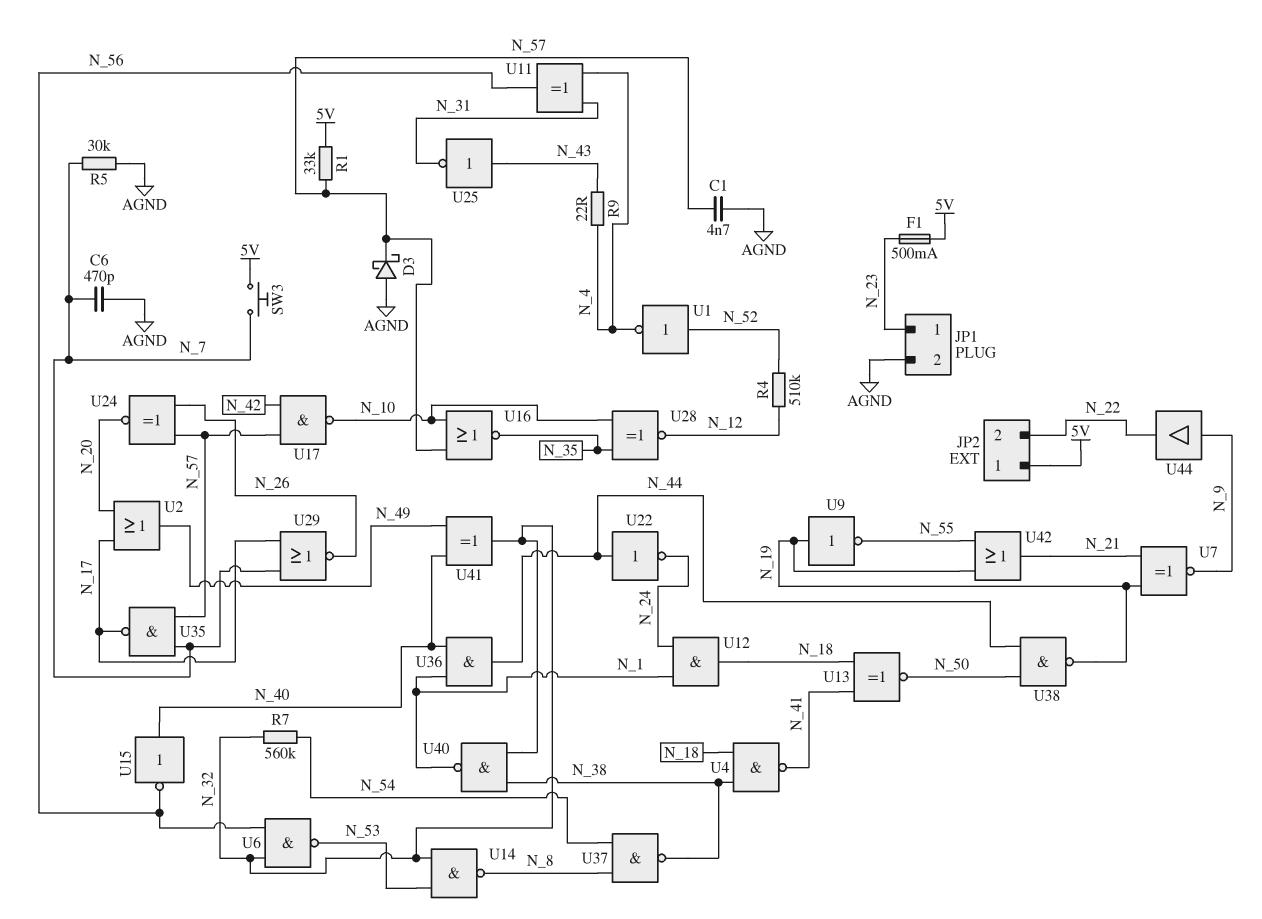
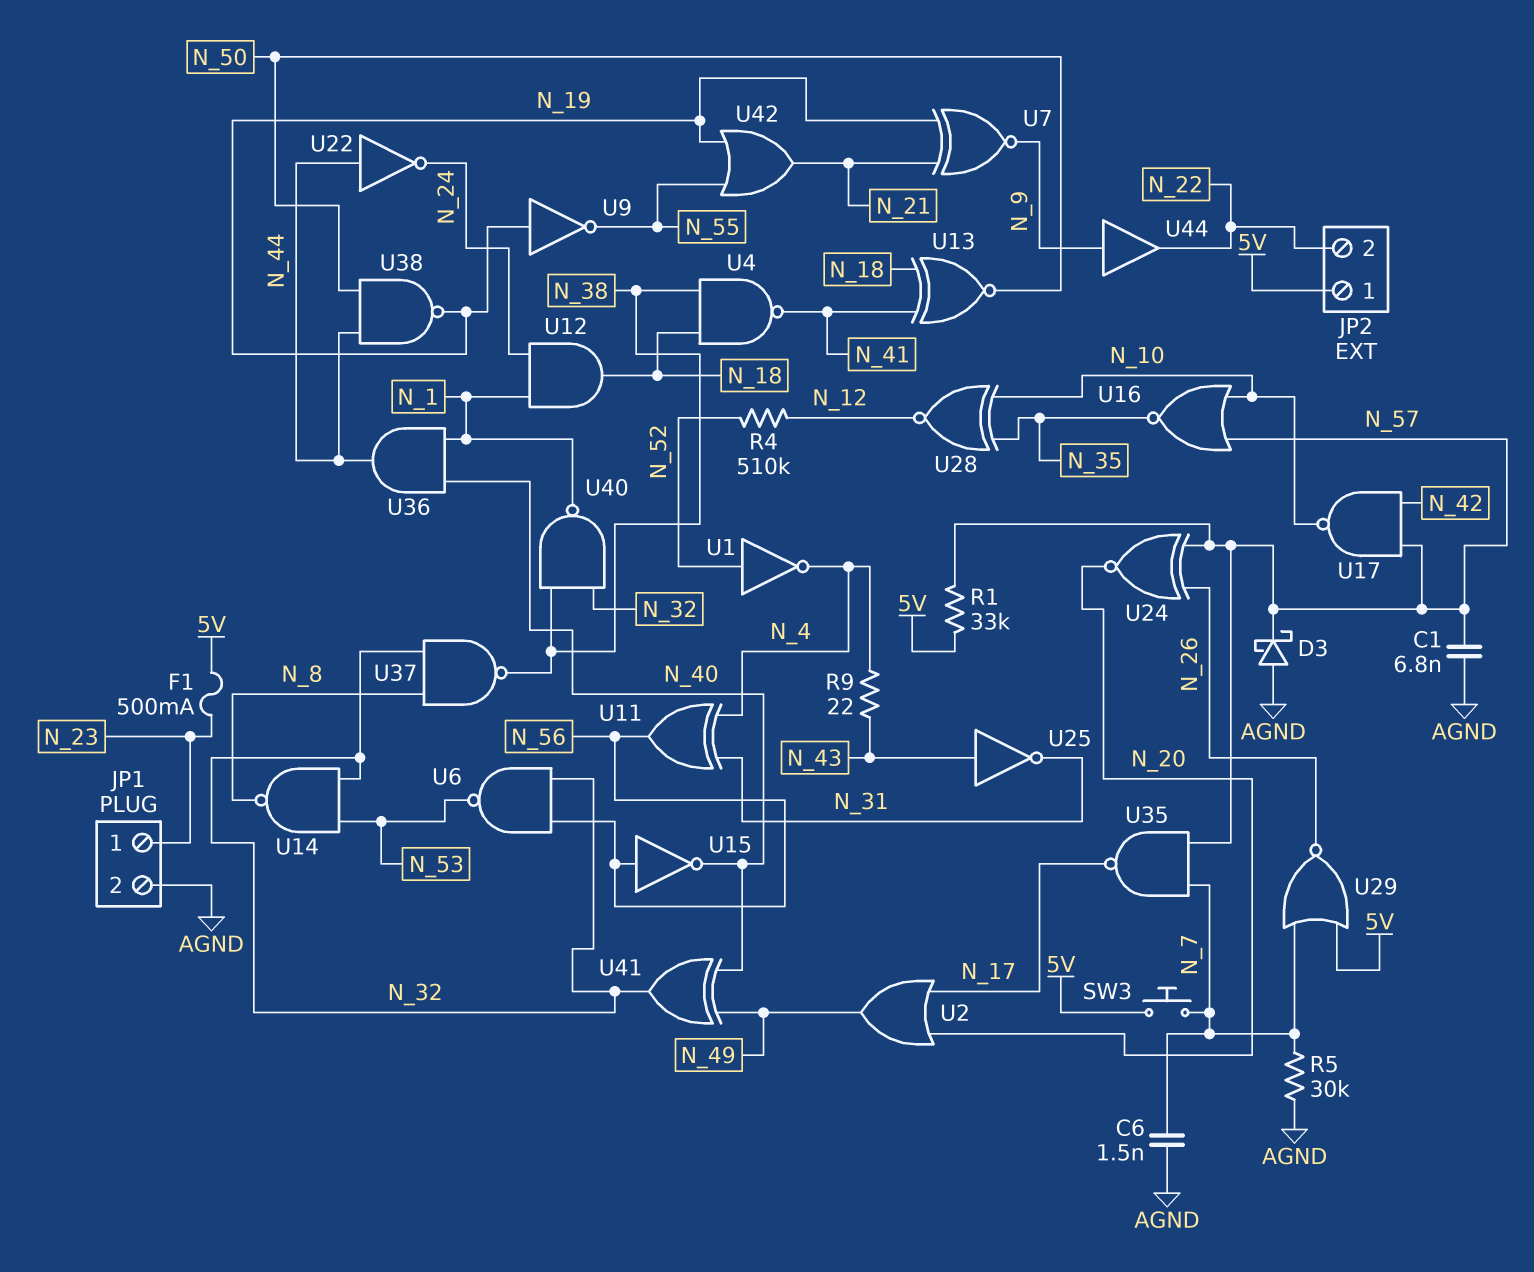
C1: 4.7nF (AGND, N_57) -> 6.8nF (AGND, N_57)
C6: 470pF (AGND, N_7) -> 1.5nF (AGND, N_7)
R7: 560k (N_32, N_54) -> none
U15: NOT (in N_40, out N_56) -> NOT (in N_56, out N_40)
U29: NOR (in N_7, in N_17, out N_26) -> NOR (in 5V, in N_7, out N_26)
U37: NAND (in N_8, in N_54, out N_38) -> NAND (in N_8, in N_32, out N_38)

